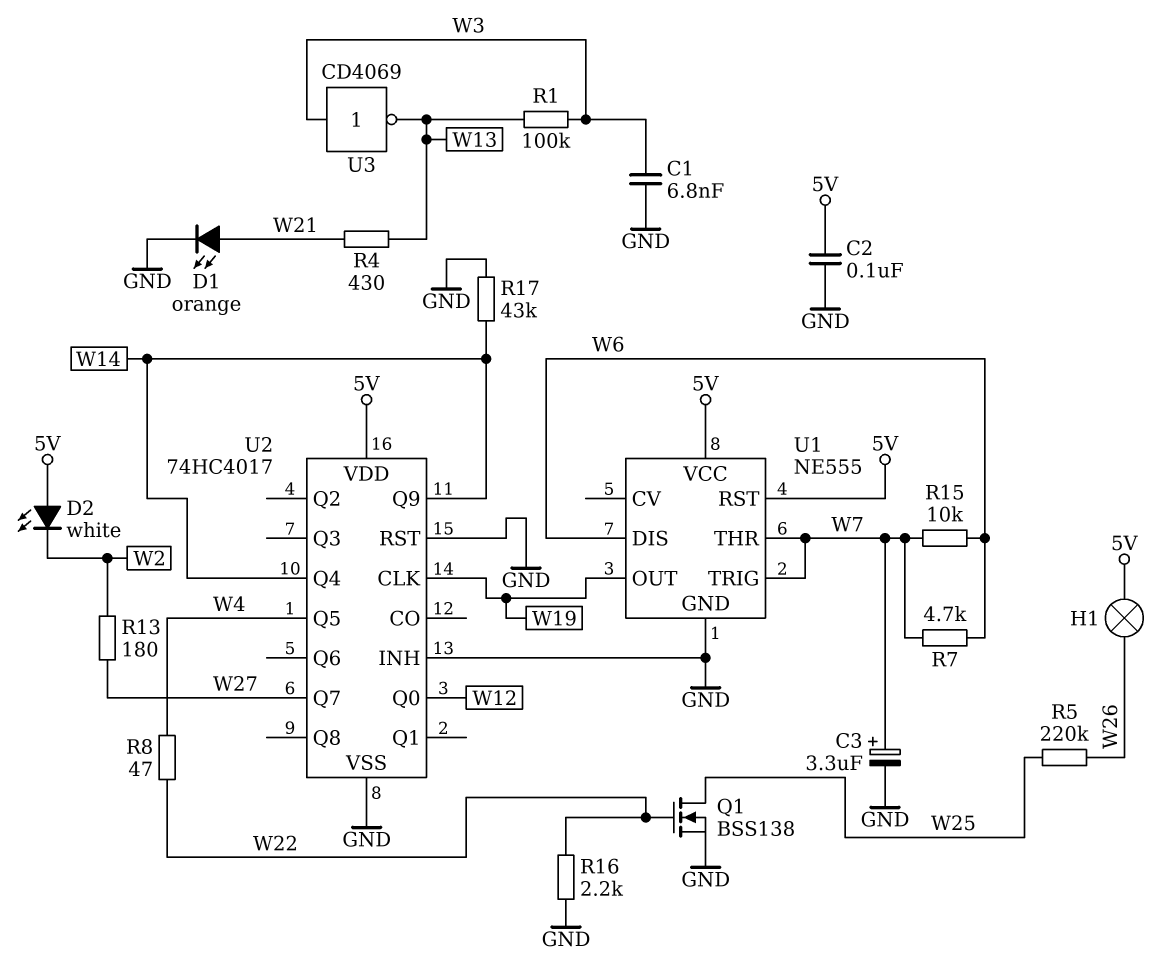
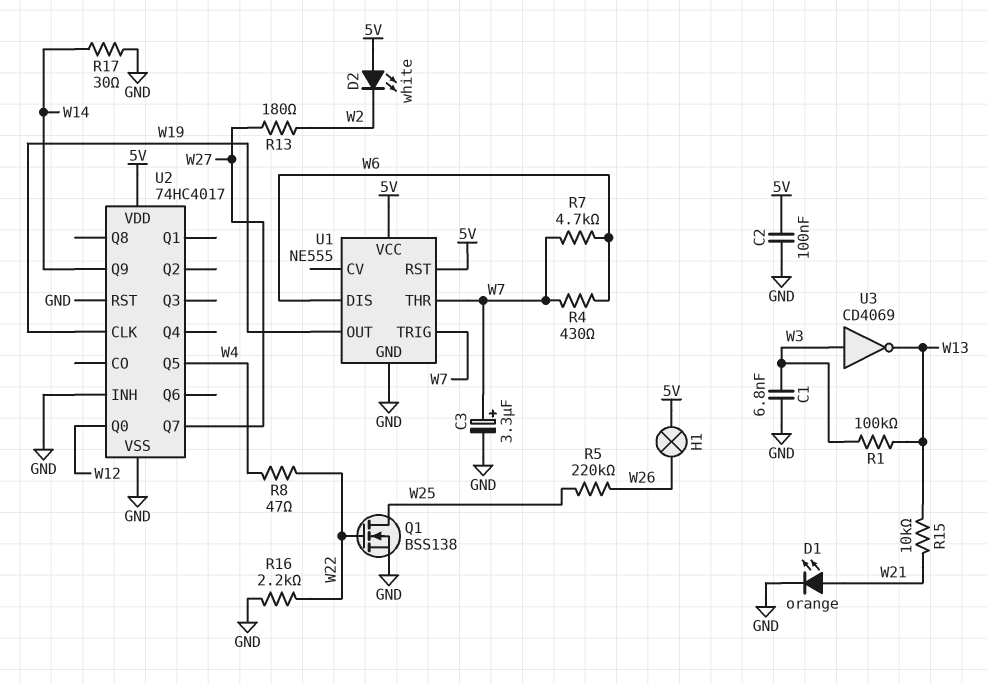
R4: 430 (W13, W21) -> 430 (W6, W7)
R15: 10k (W6, W7) -> 10k (W13, W21)
R17: 43k (GND, W14) -> 30 (GND, W14)
U2 pin Q4: W14 -> none

